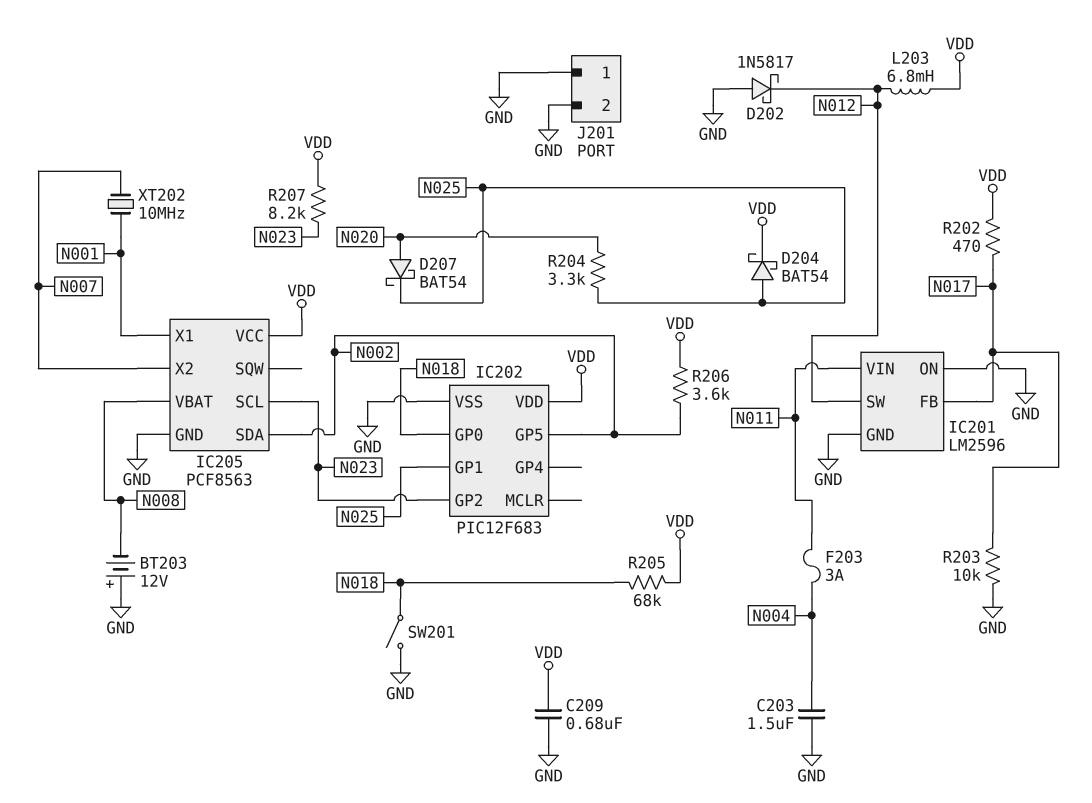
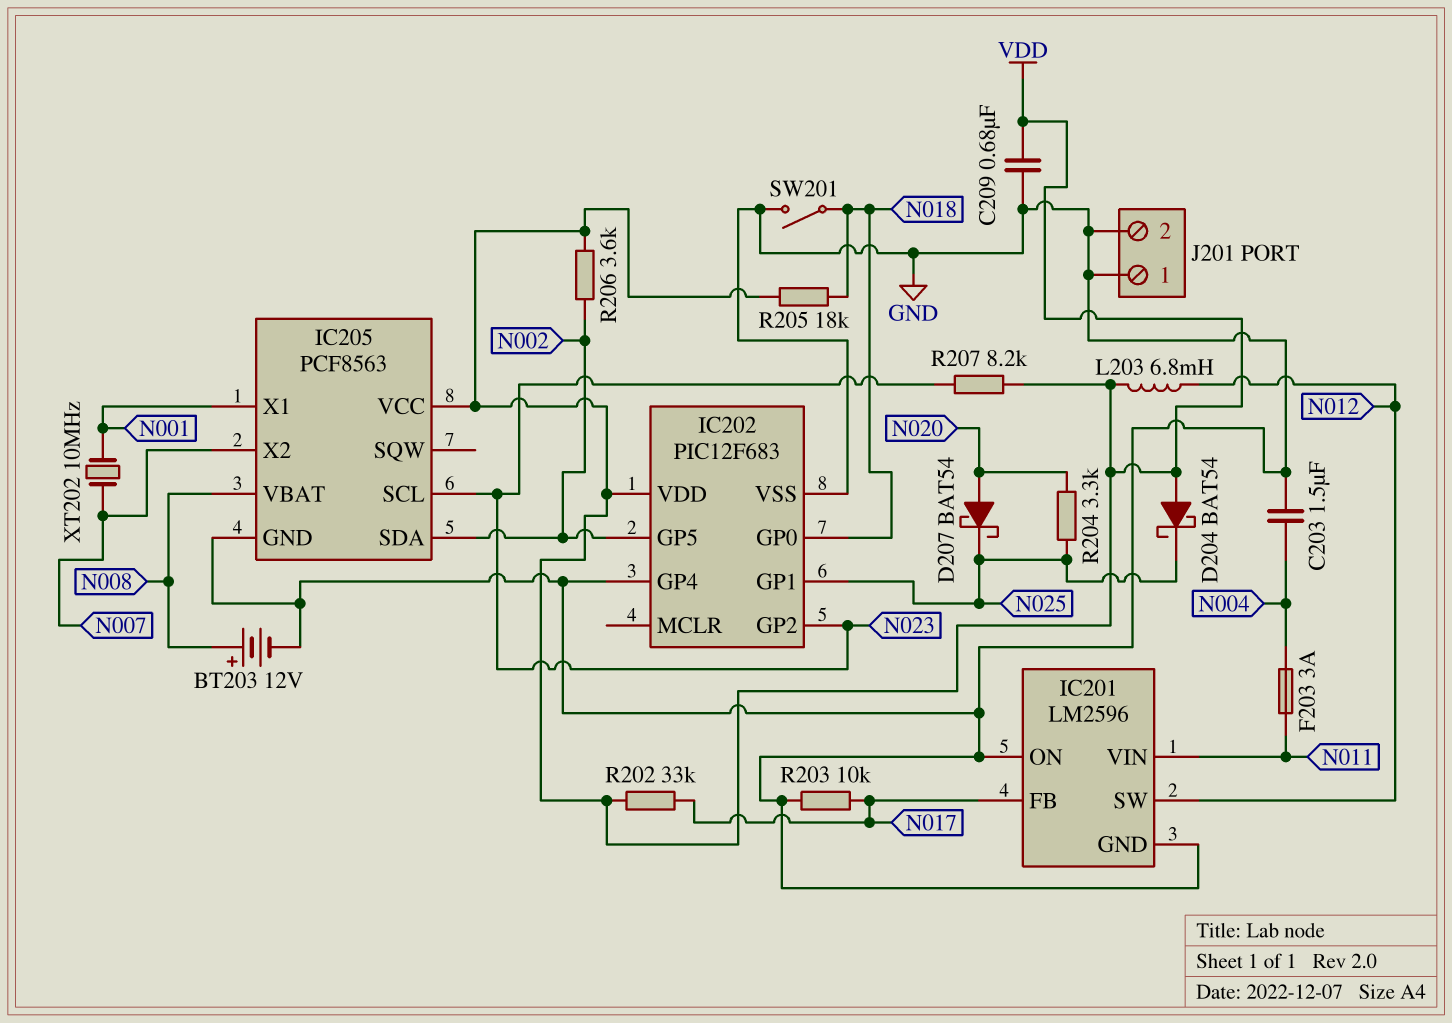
BT203: 12V (plus GND, minus N008) -> 12V (plus N008, minus GND)
D202: schottky 1N5817 (A GND, K N012) -> none
D204: schottky BAT54 (A N025, K VDD) -> schottky BAT54 (A VDD, K N025)
IC202 pin GP4: none -> GND
R202: 470 (N017, VDD) -> 33k (N017, VDD)
R205: 68k (N018, VDD) -> 18k (N018, VDD)

